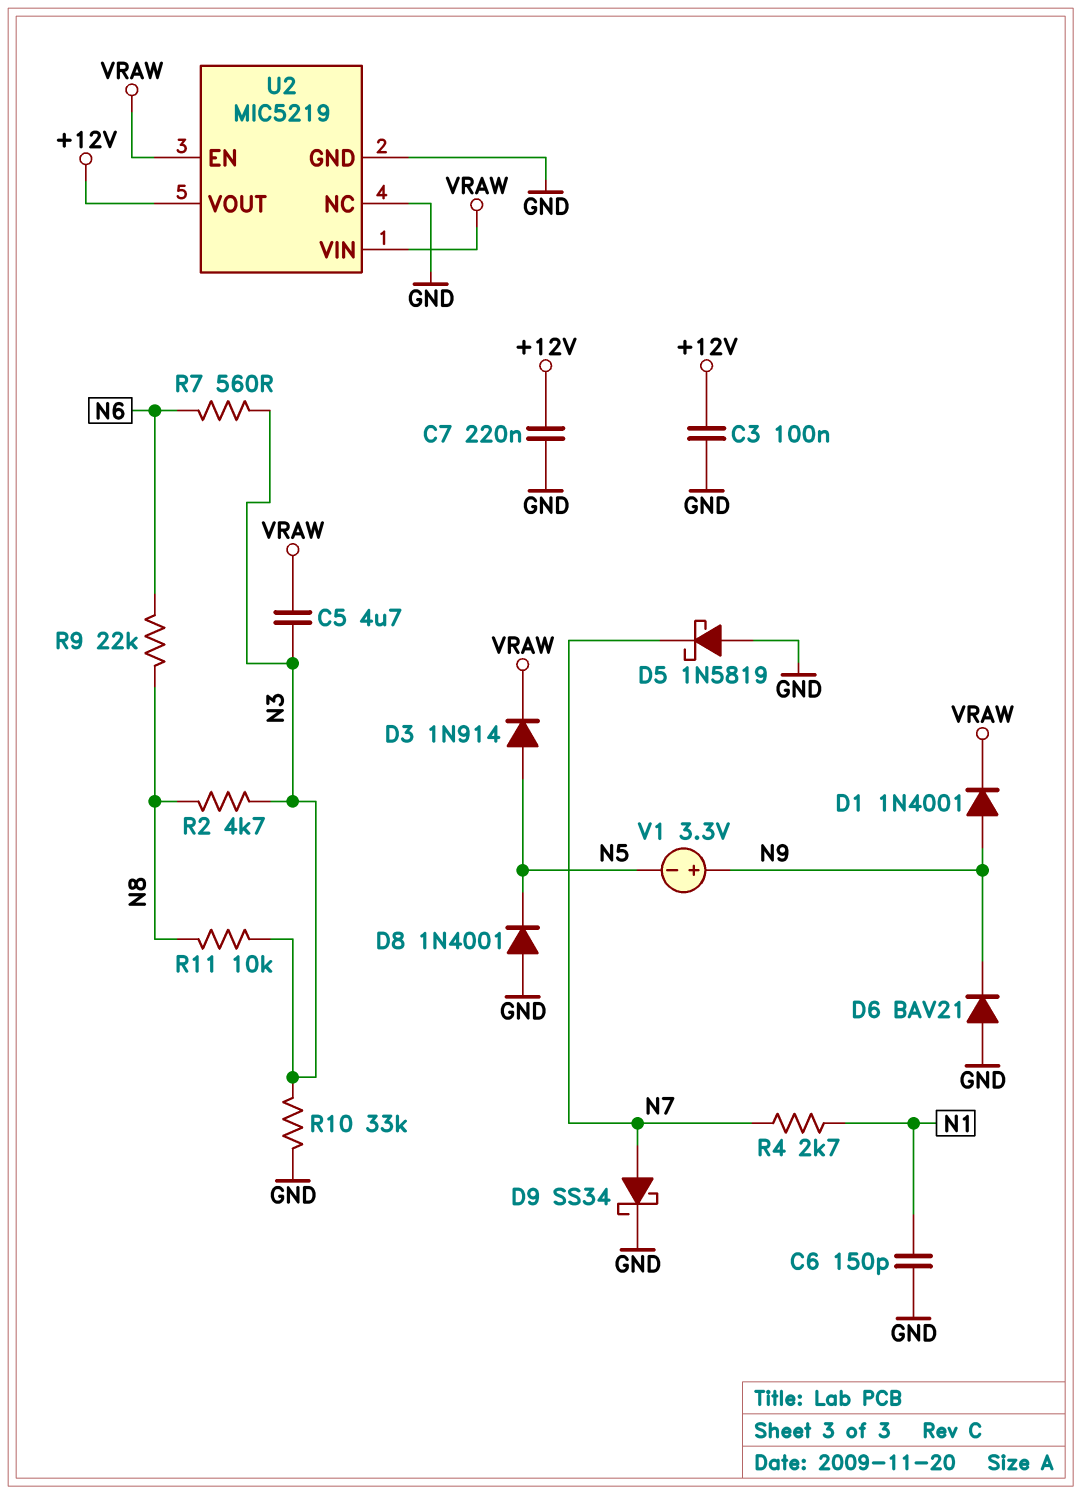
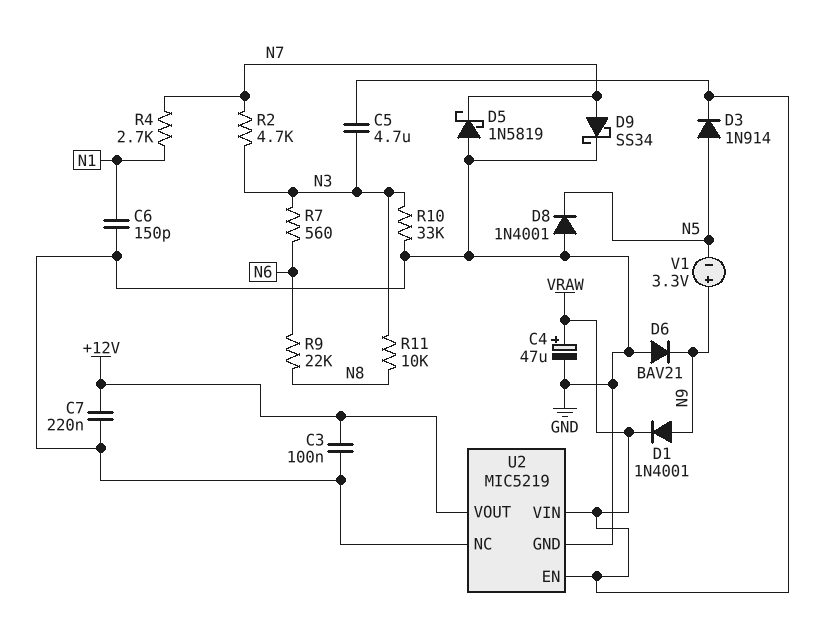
C4: none -> 47uF (plus VRAW, minus GND)
R2: 4.7k (N3, N8) -> 4.7k (N3, N7)

